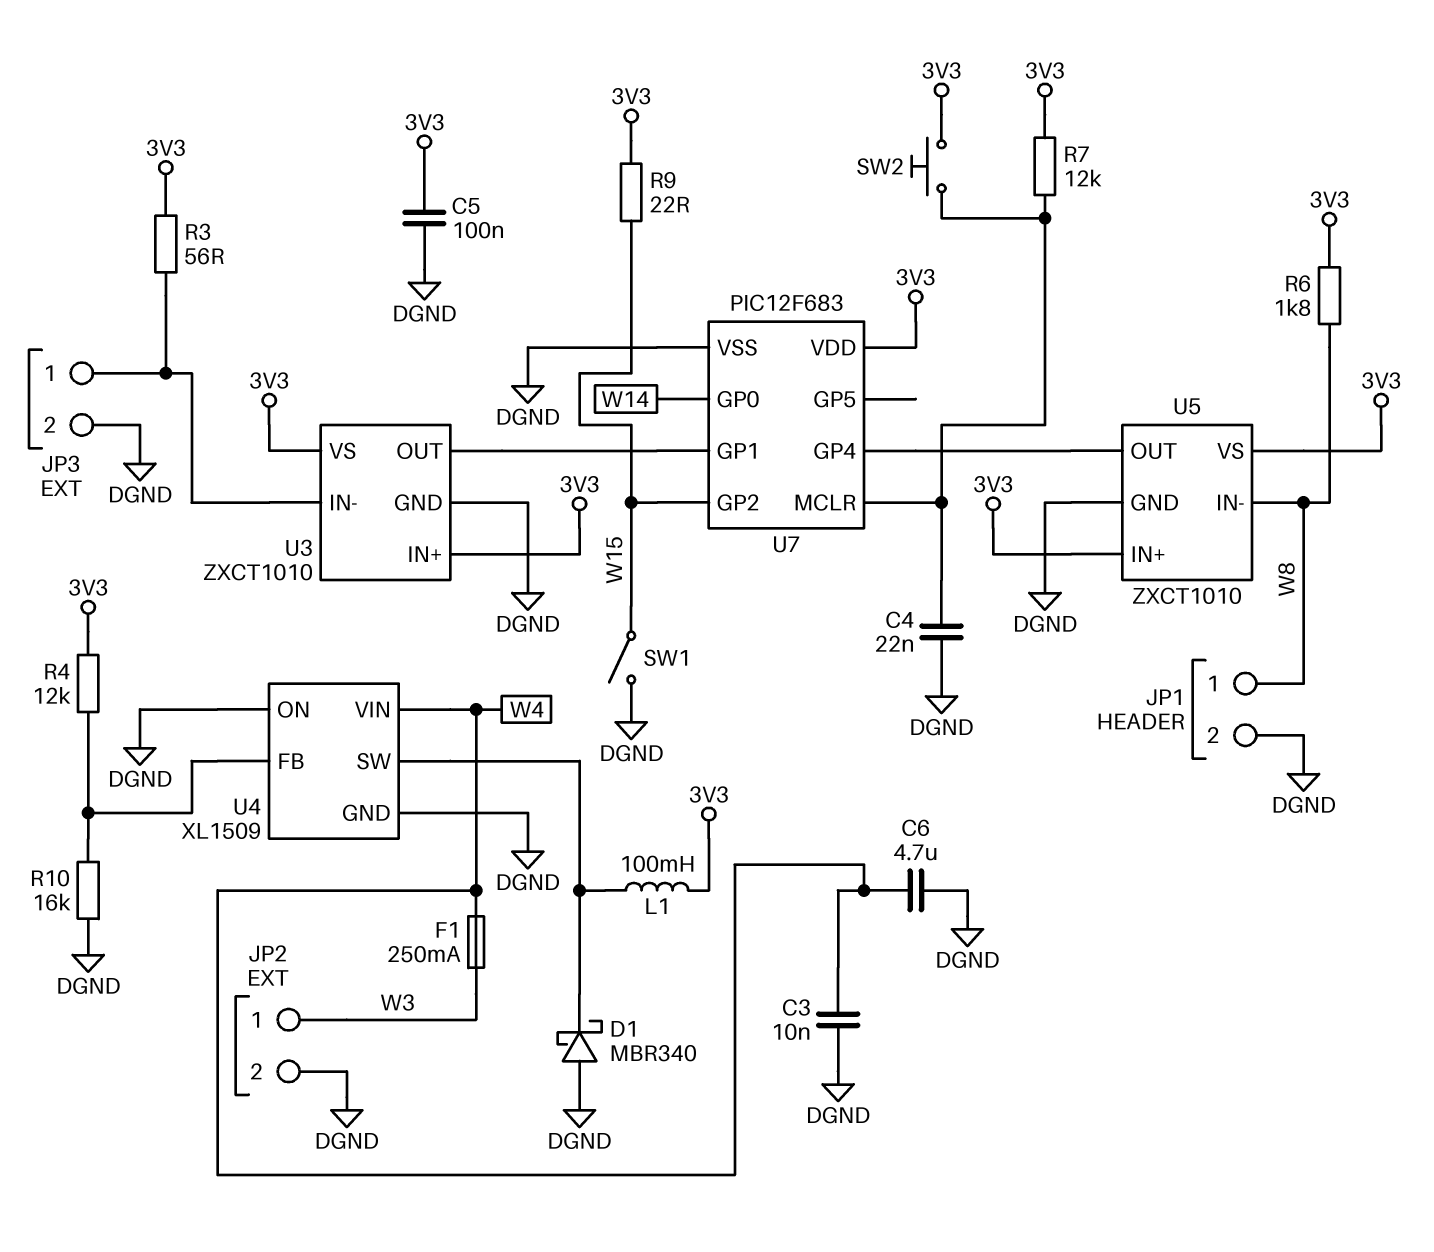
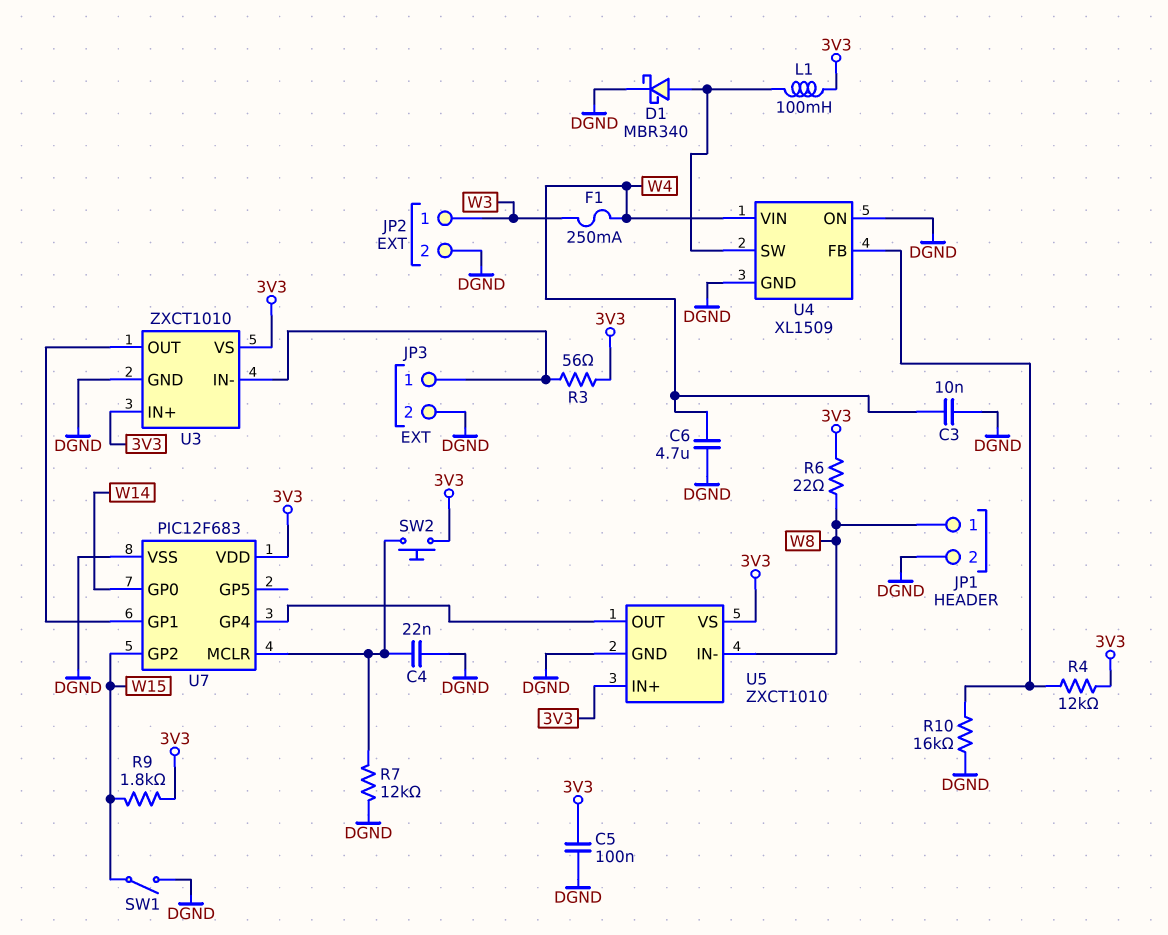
D1: schottky MBR340 (A DGND, K U4/SW) -> schottky MBR340 (A U4/SW, K DGND)
R6: 1.8k (3V3, W8) -> 22 (3V3, W8)
R7: 12k (3V3, U7/MCLR) -> 12k (DGND, U7/MCLR)
R9: 22 (3V3, W15) -> 1.8k (3V3, W15)

